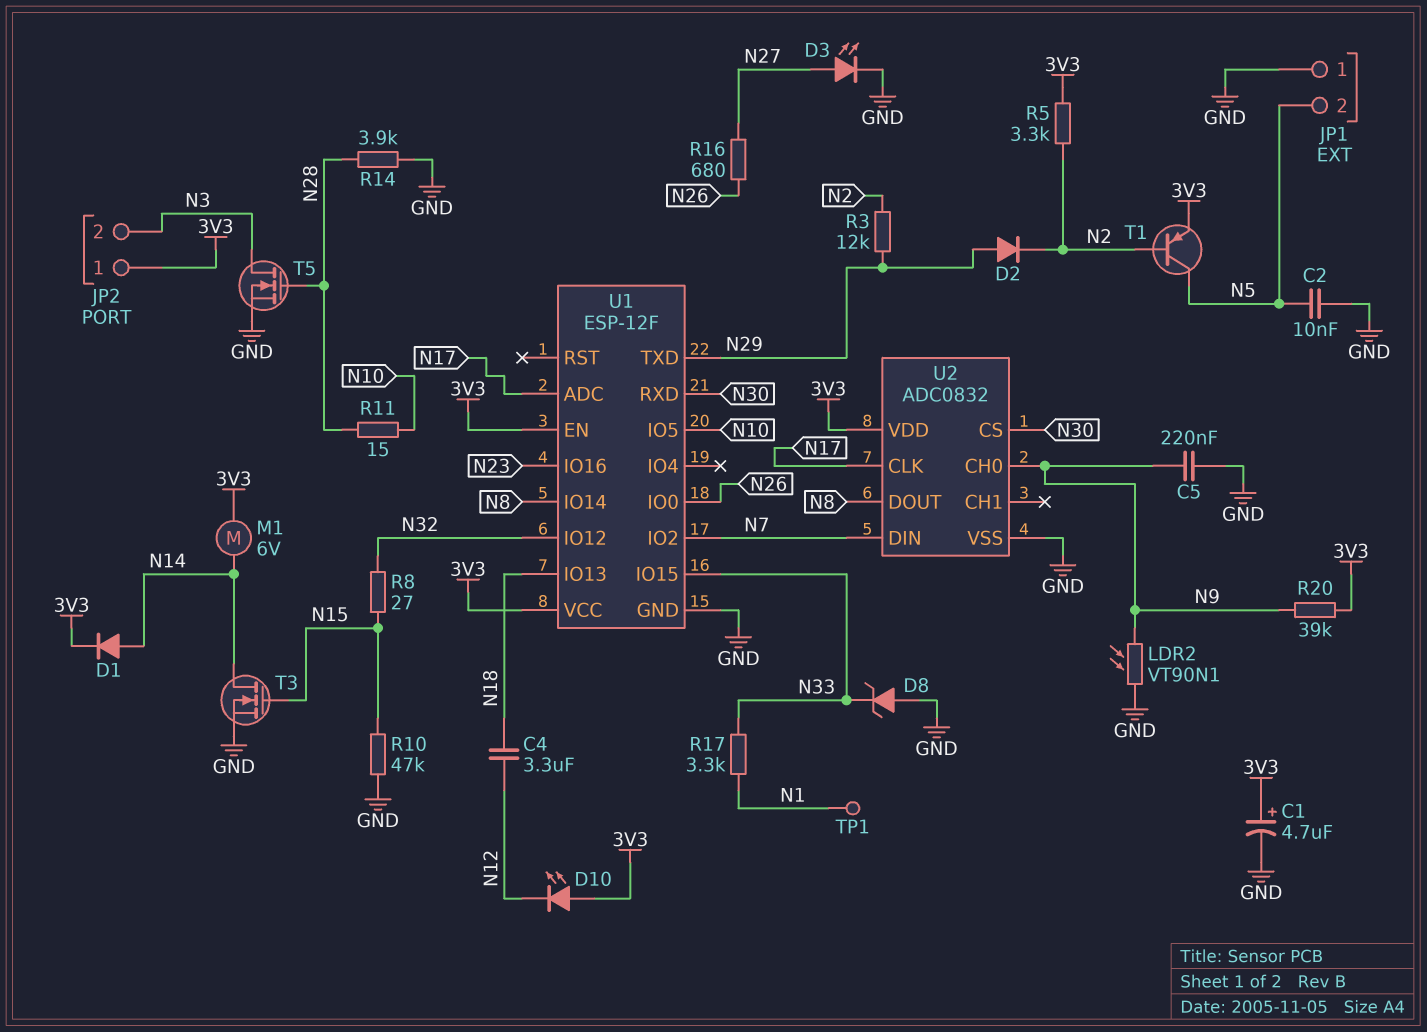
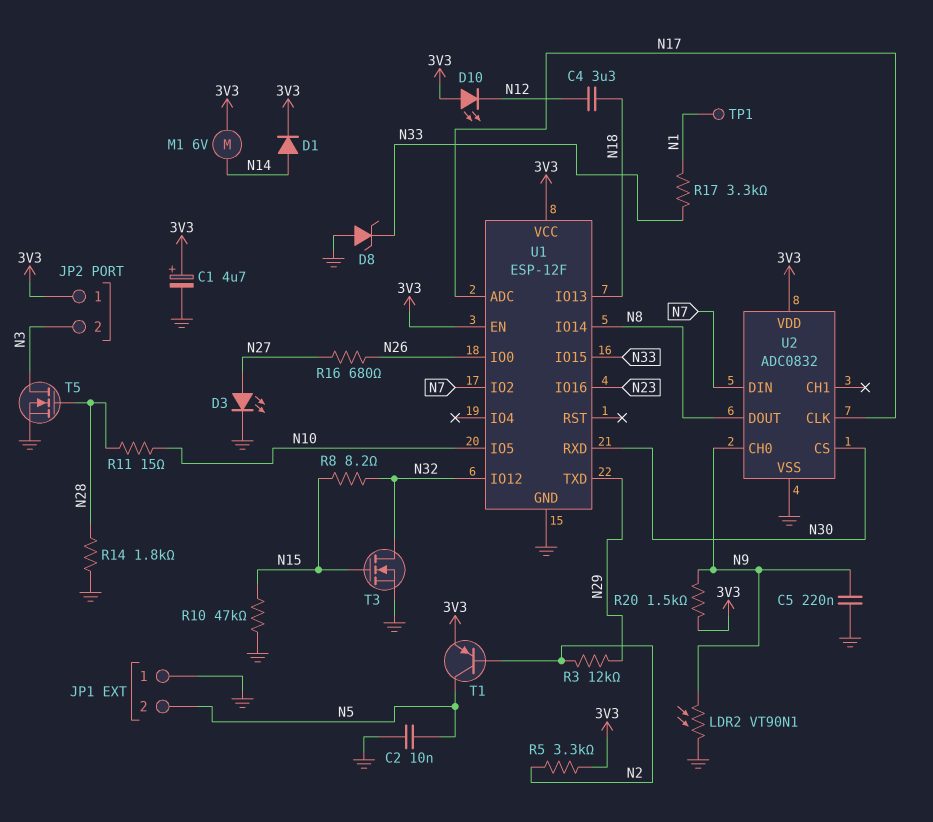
D2: diode (A N29, K N2) -> none
R8: 27 (N15, N32) -> 8.2 (N15, N32)
R14: 3.9k (GND, N28) -> 1.8k (GND, N28)
R20: 39k (3V3, N9) -> 1.5k (3V3, N9)
T3: NMOS (G N15, D N14, S GND) -> NMOS (G N15, D N32, S GND)

